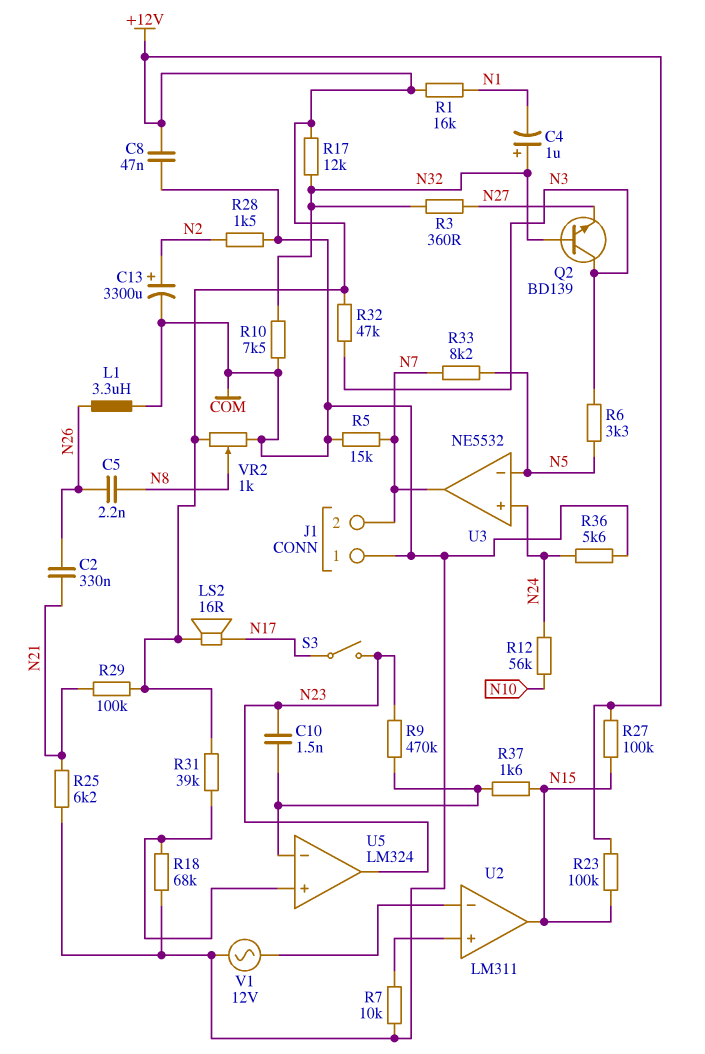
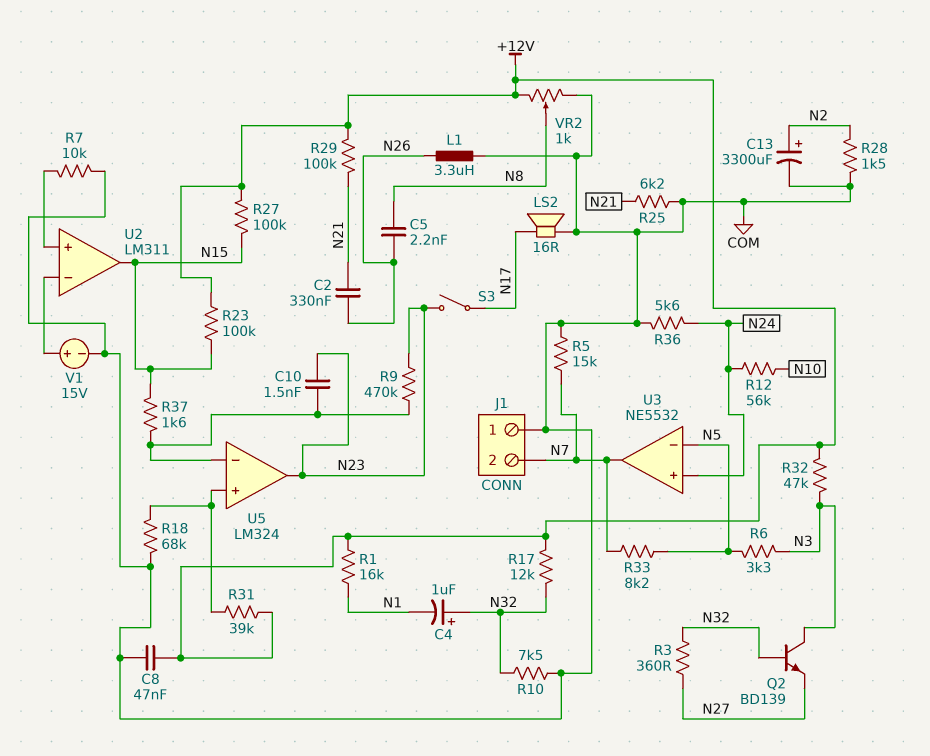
LS2: speaker 16R (+12V, N17) -> speaker 16R (COM, N17)
V1: AC 12V (COM, U2/in-) -> 15V (plus U2/in-, minus COM)

